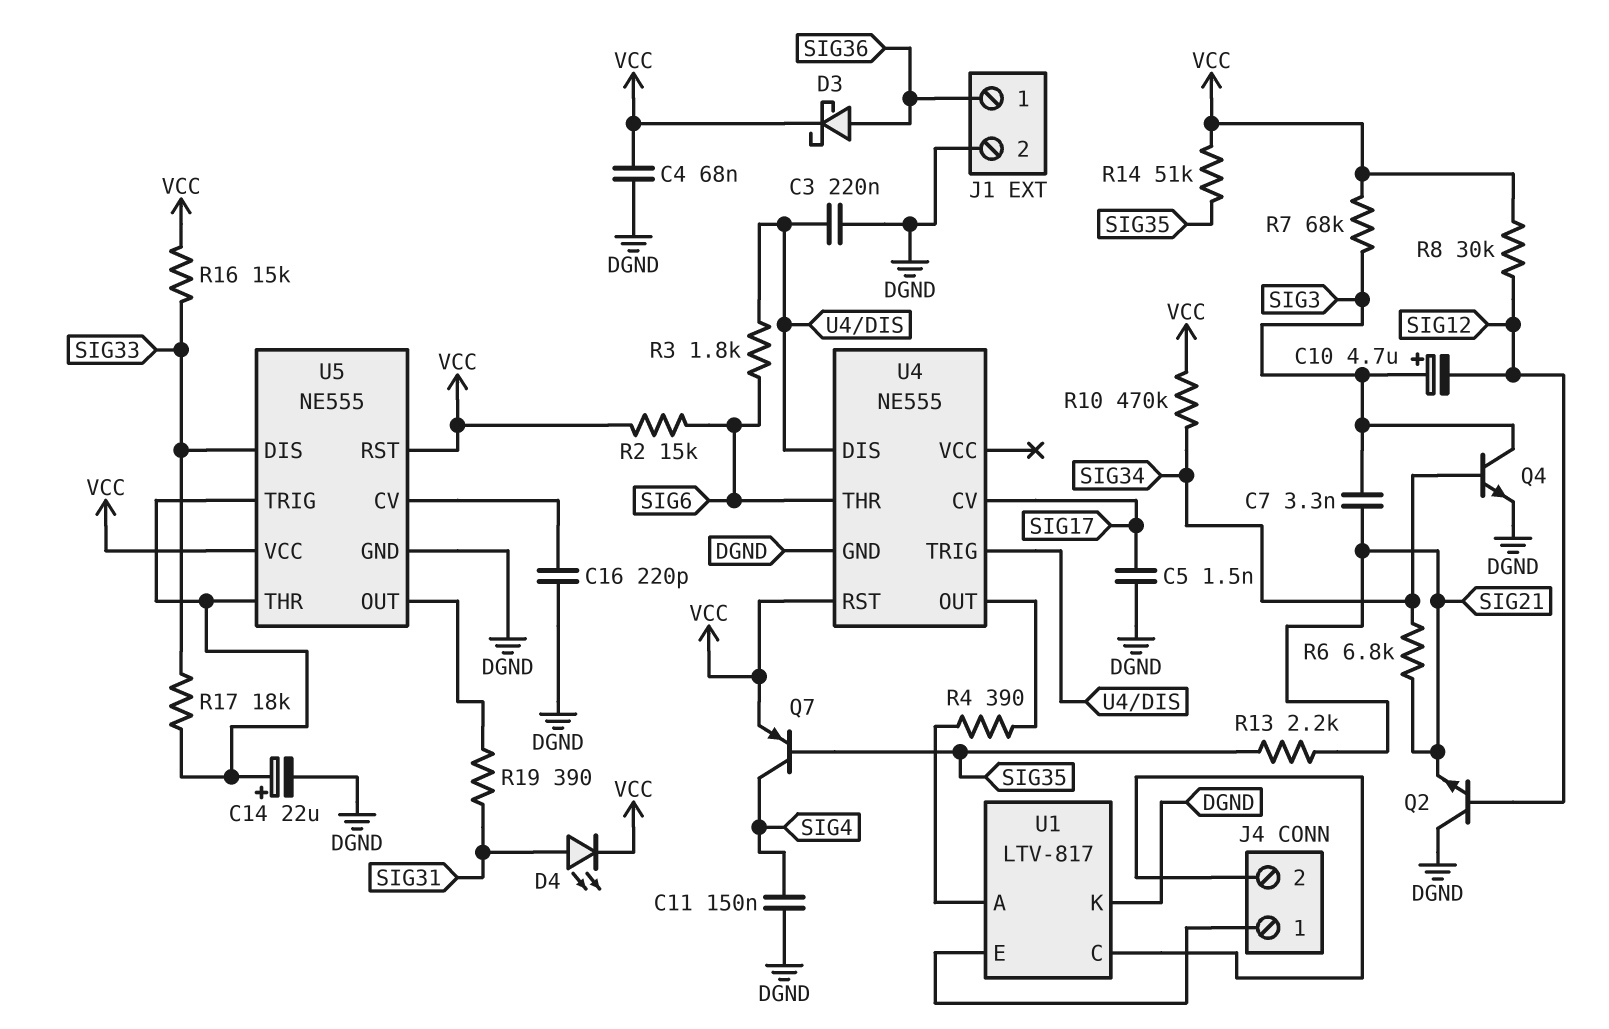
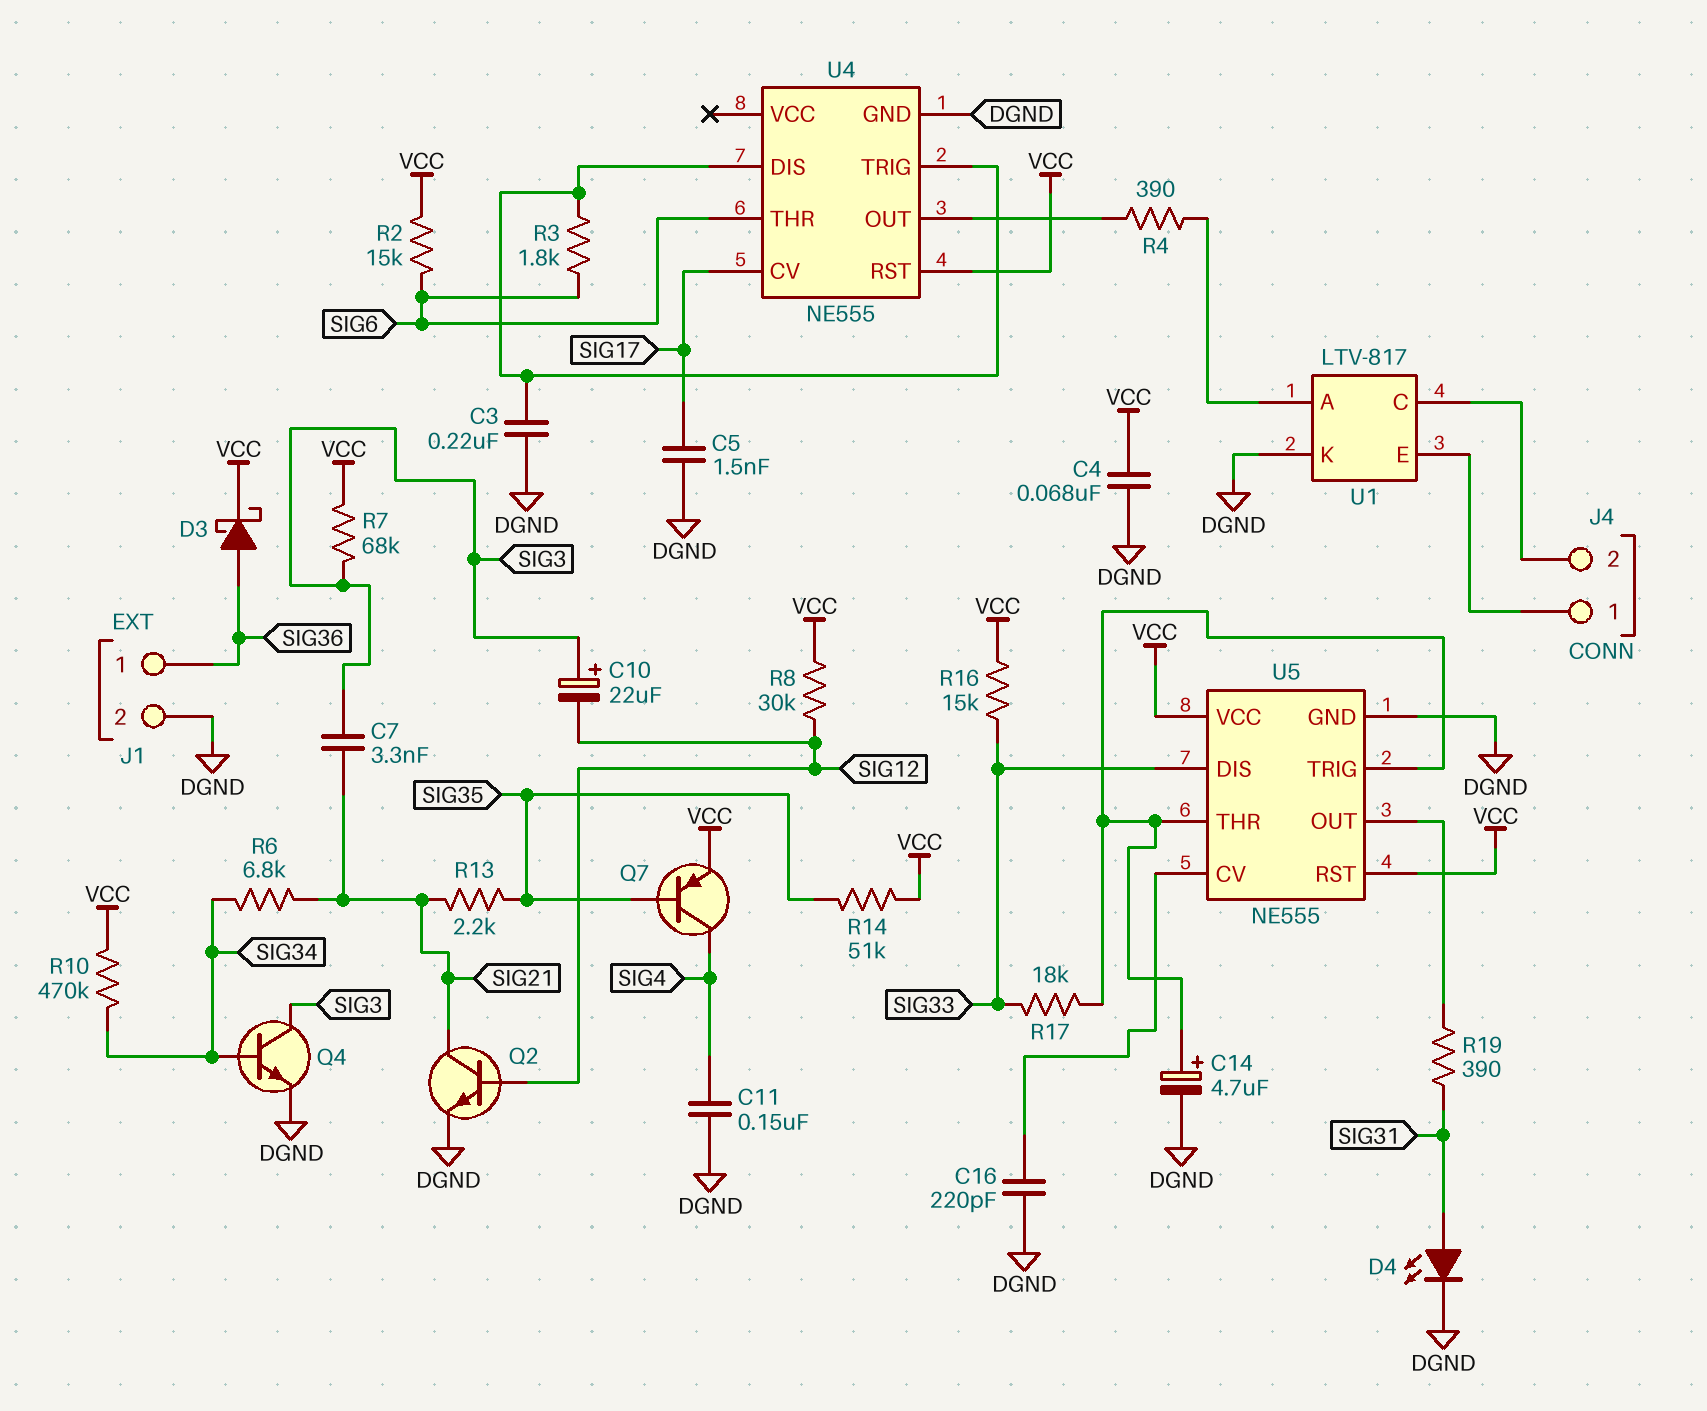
C10: 4.7uF (plus SIG3, minus SIG12) -> 22uF (plus SIG3, minus SIG12)
C14: 22uF (plus U5/THR, minus DGND) -> 4.7uF (plus U5/THR, minus DGND)
D4: LED (A SIG31, K VCC) -> LED (A SIG31, K DGND)
Q2: NPN (B SIG12, C DGND, E SIG21) -> NPN (B SIG12, C SIG21, E DGND)

